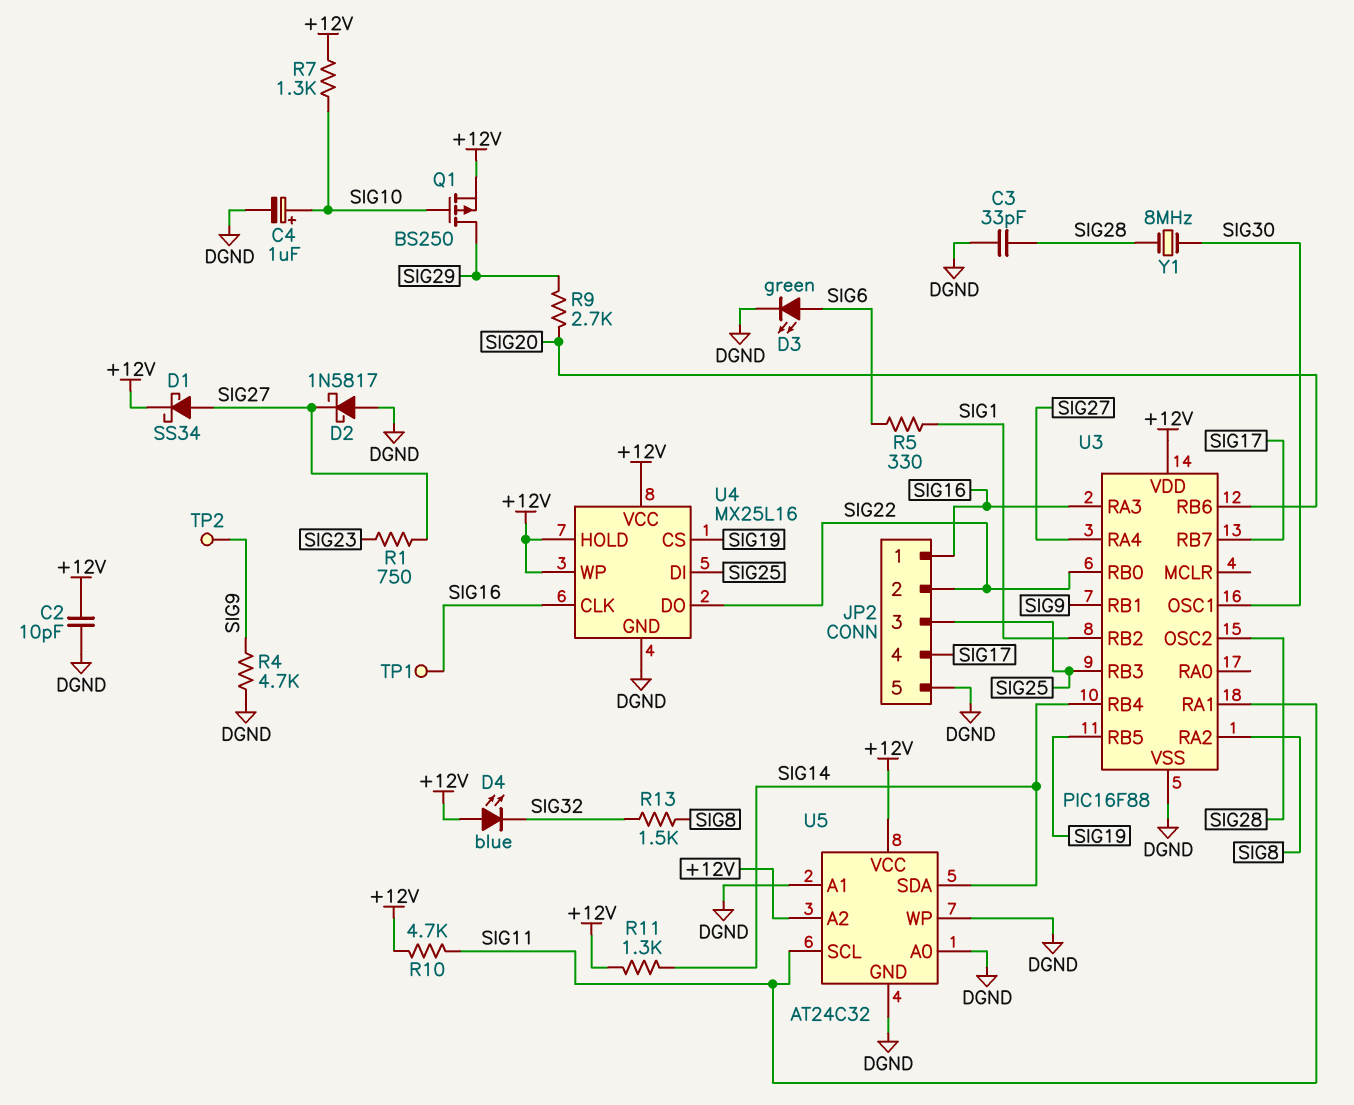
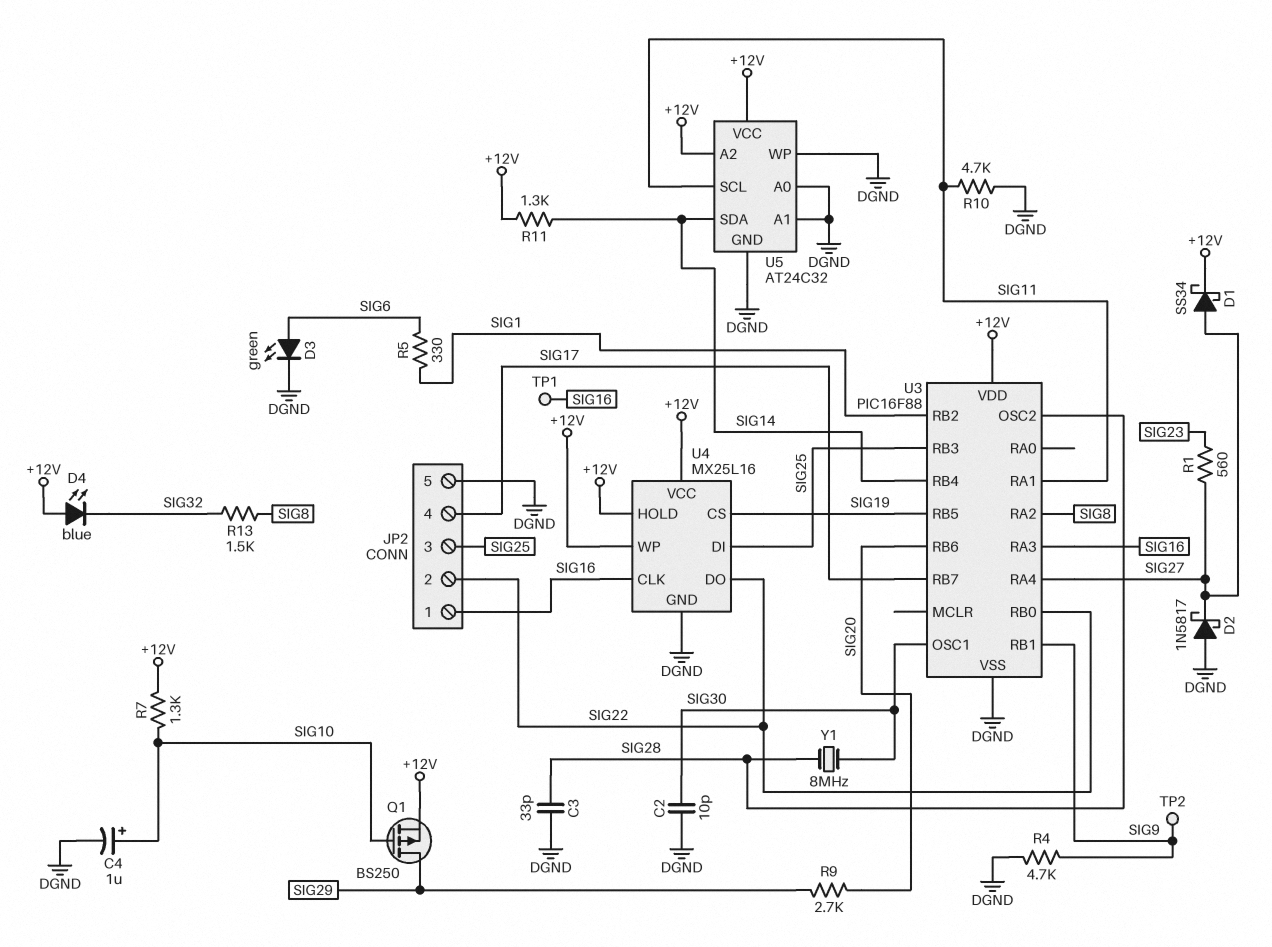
C2: 10pF (+12V, DGND) -> 10pF (DGND, SIG30)
R1: 750 (SIG23, SIG27) -> 560 (SIG23, SIG27)
R10: 4.7k (+12V, SIG11) -> 4.7k (DGND, SIG11)

